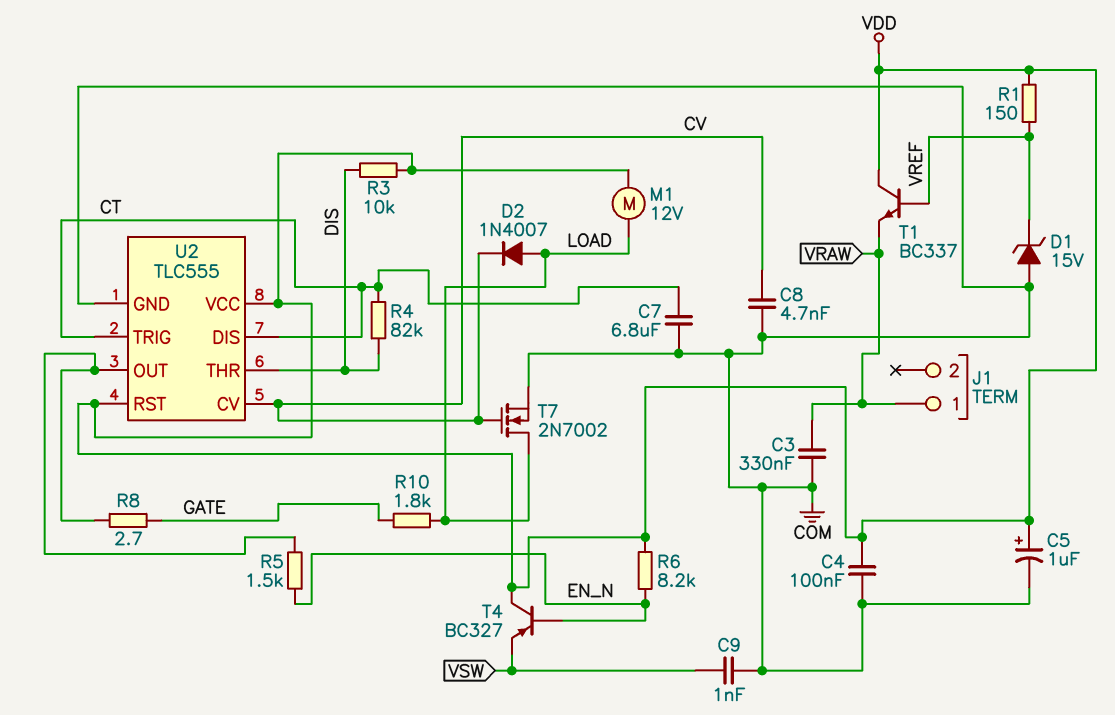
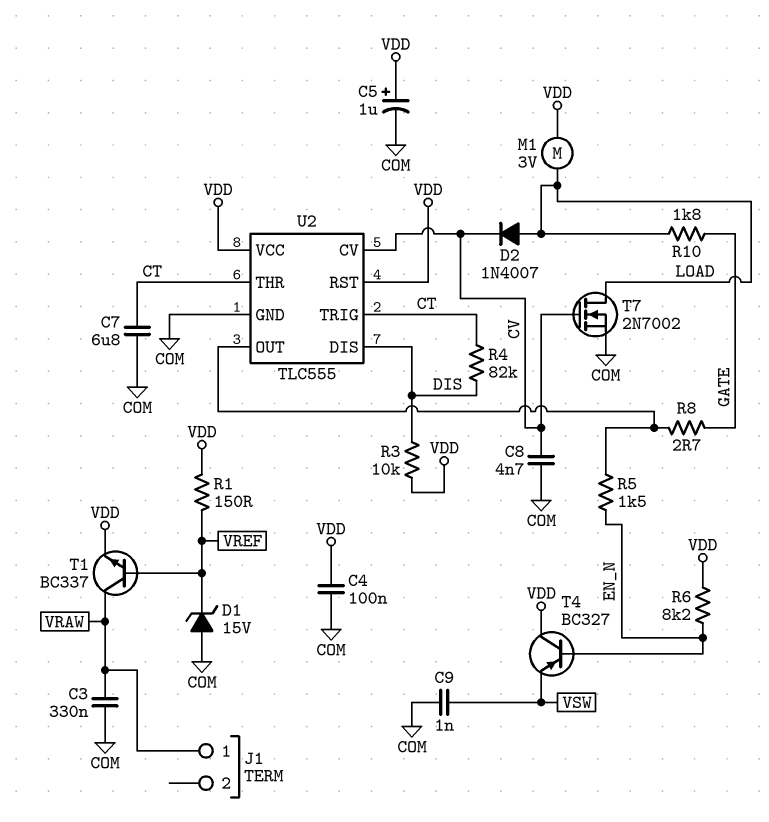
M1: motor 12V (LOAD, VDD) -> motor 3V (LOAD, VDD)
T1: NPN BC337 (B VREF, C VDD, E VRAW) -> NPN BC337 (B VREF, C VRAW, E VDD)
U2 pin DIS: CT -> DIS
U2 pin THR: DIS -> CT

